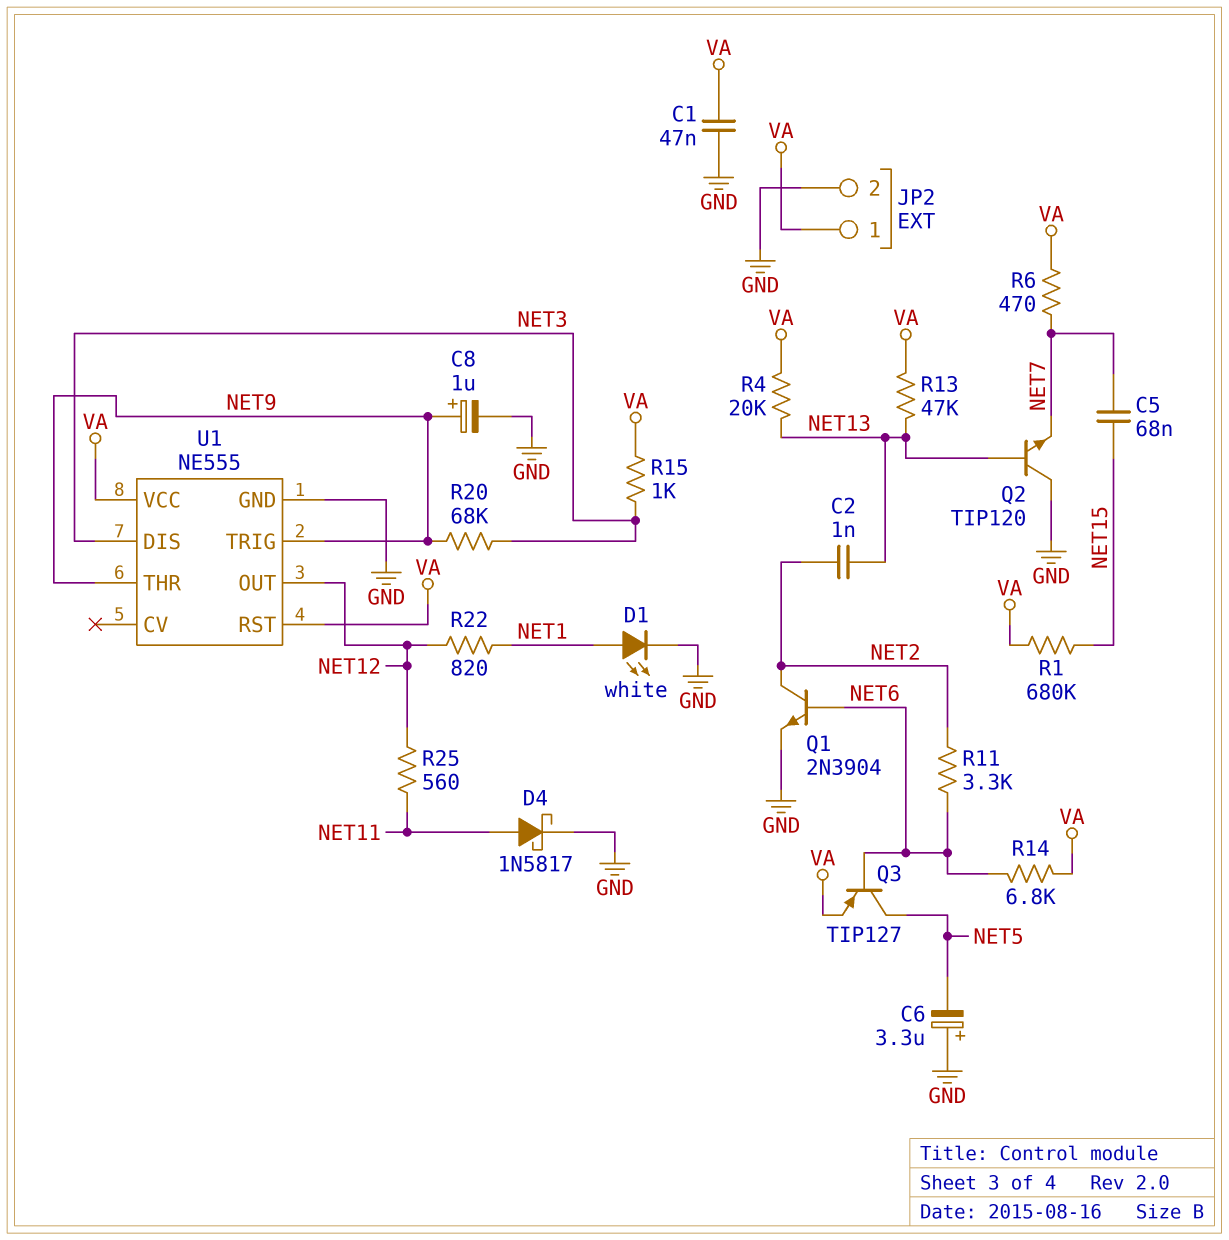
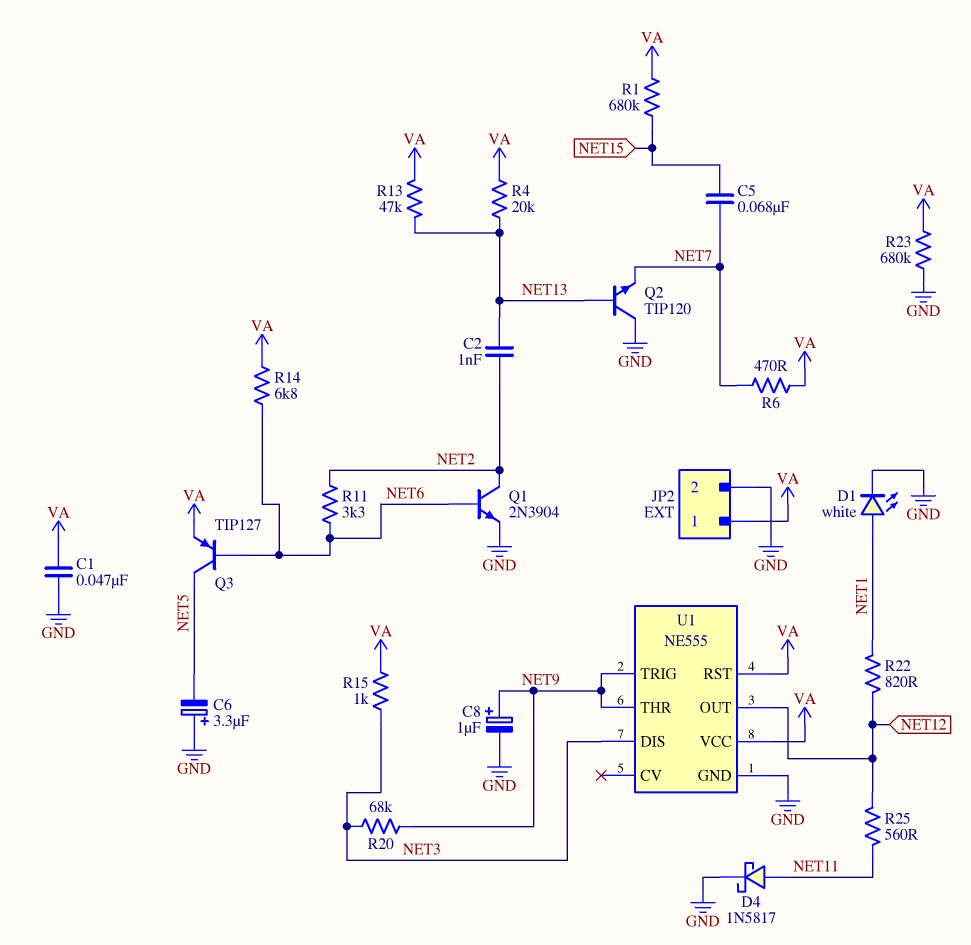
R23: none -> 680k (GND, VA)

